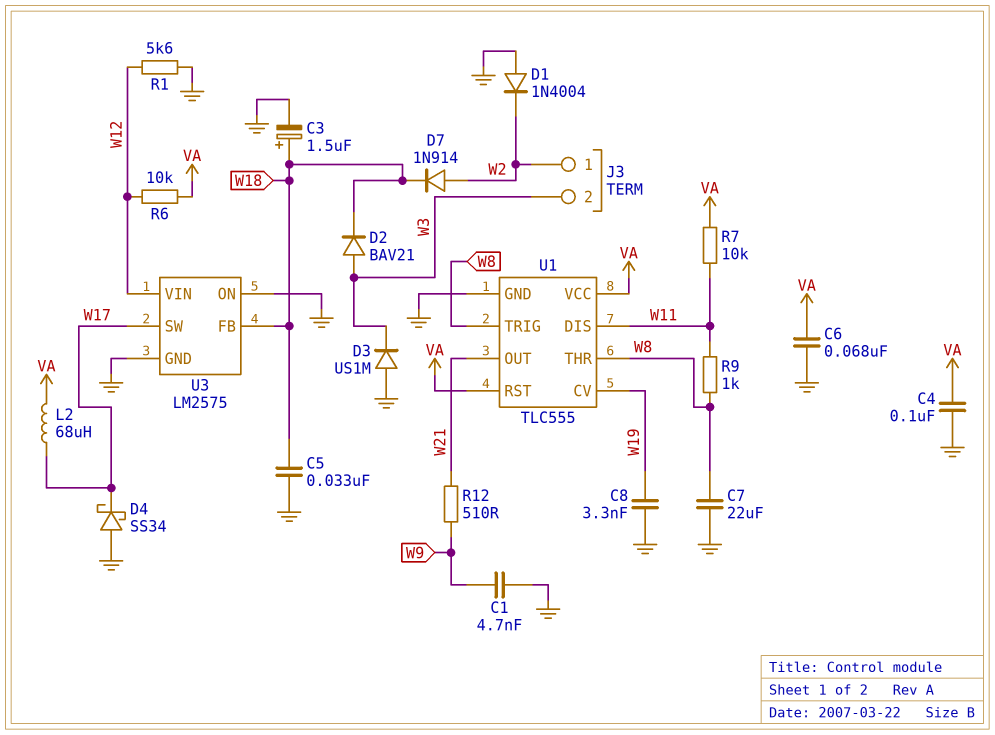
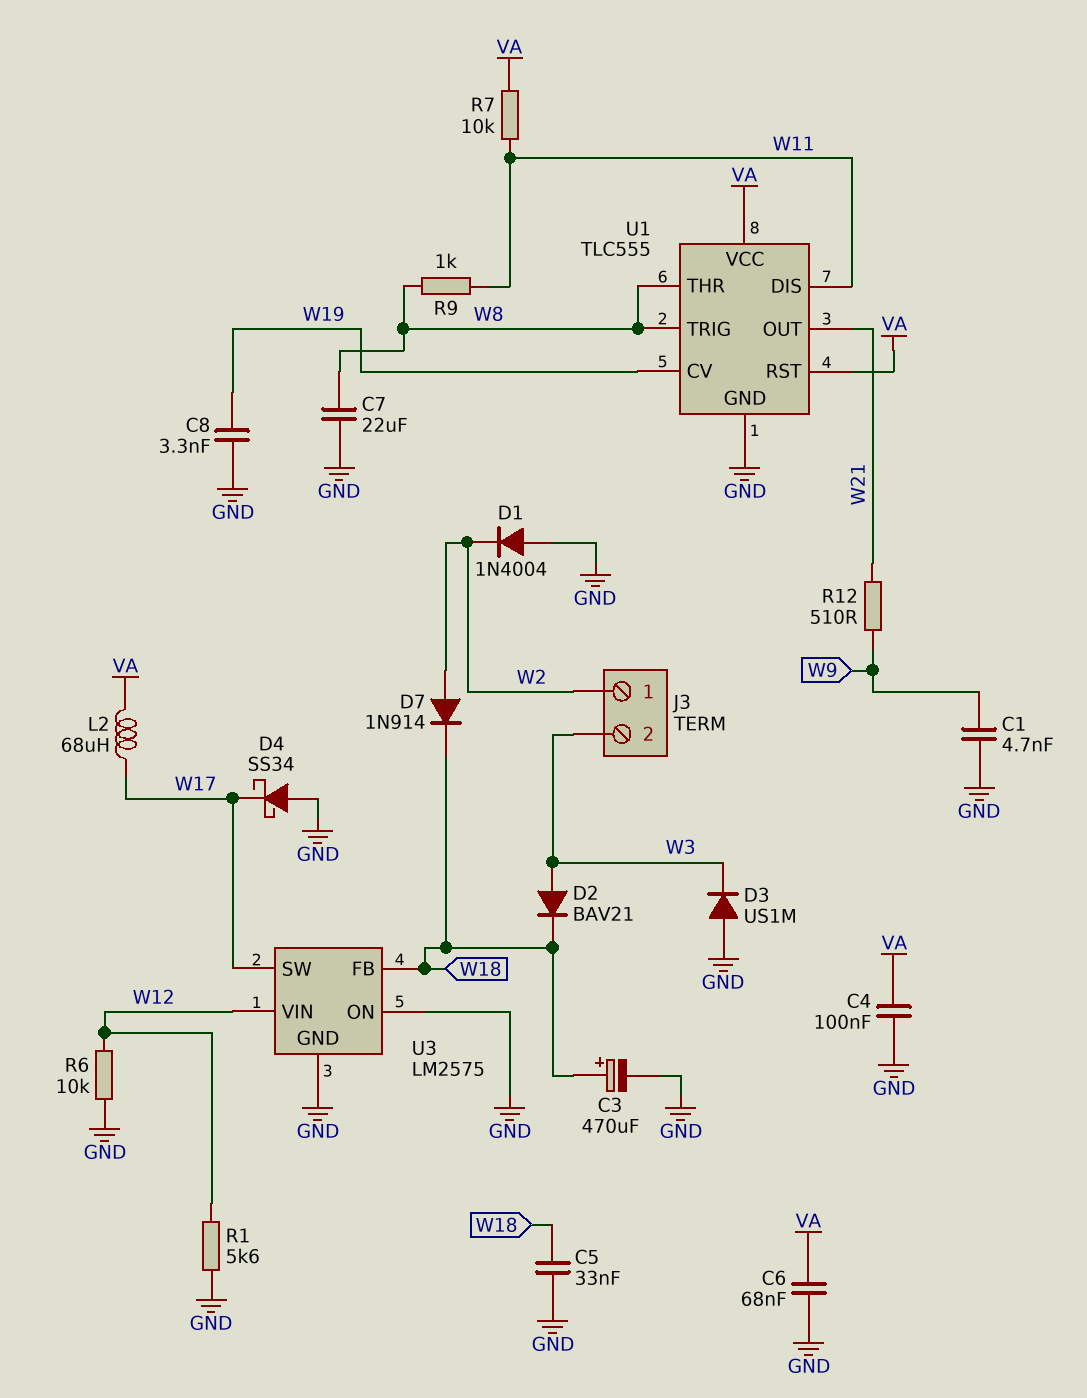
C3: 1.5uF (plus W18, minus GND) -> 470uF (plus W18, minus GND)
R6: 10k (VA, W12) -> 10k (GND, W12)

